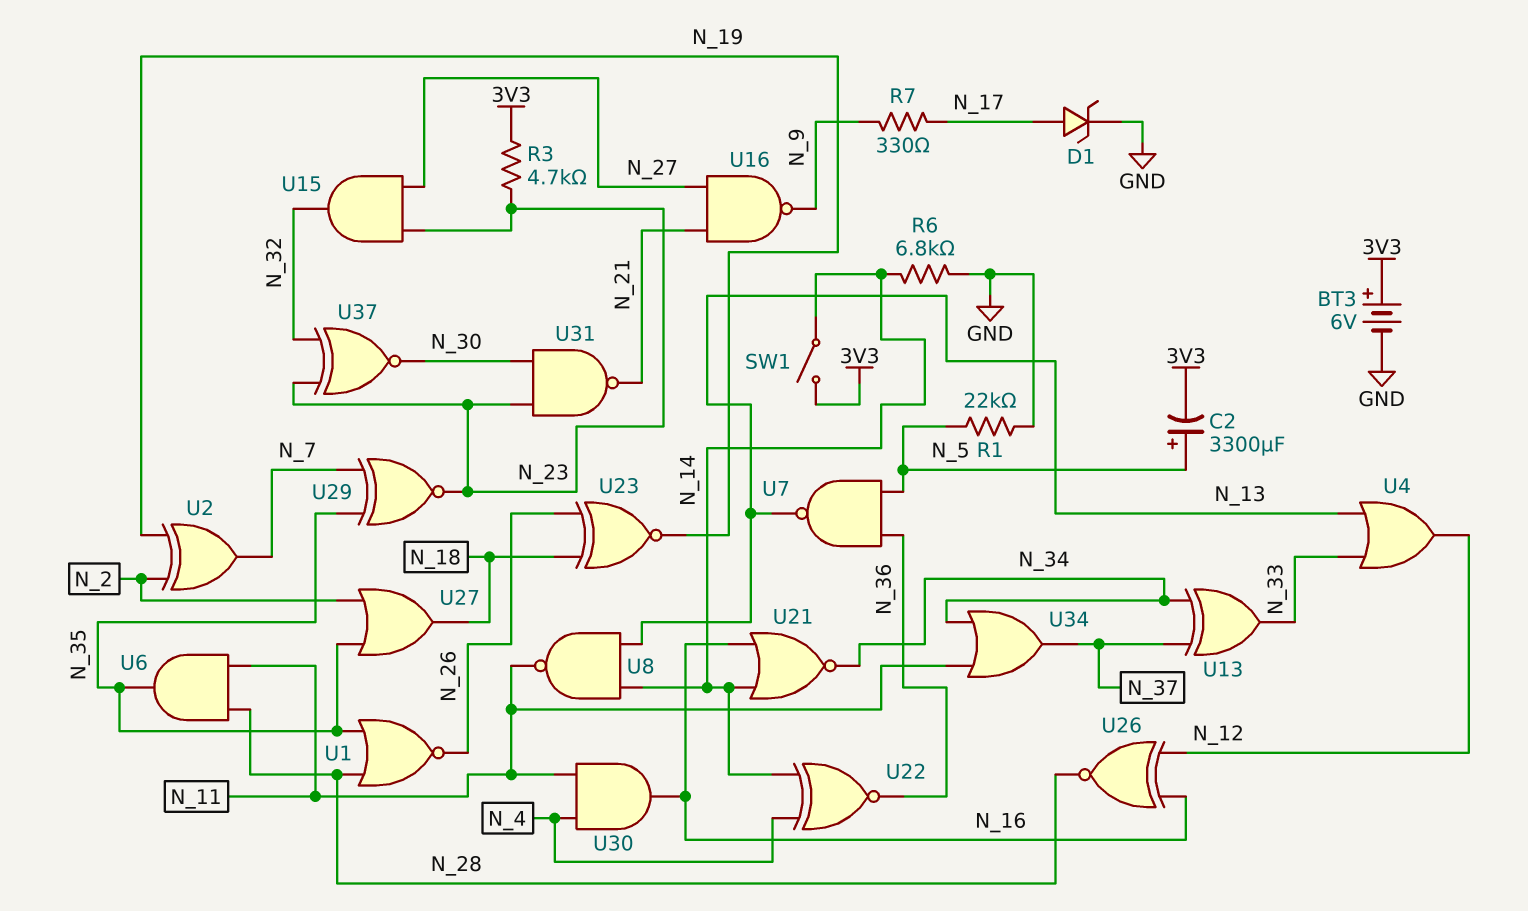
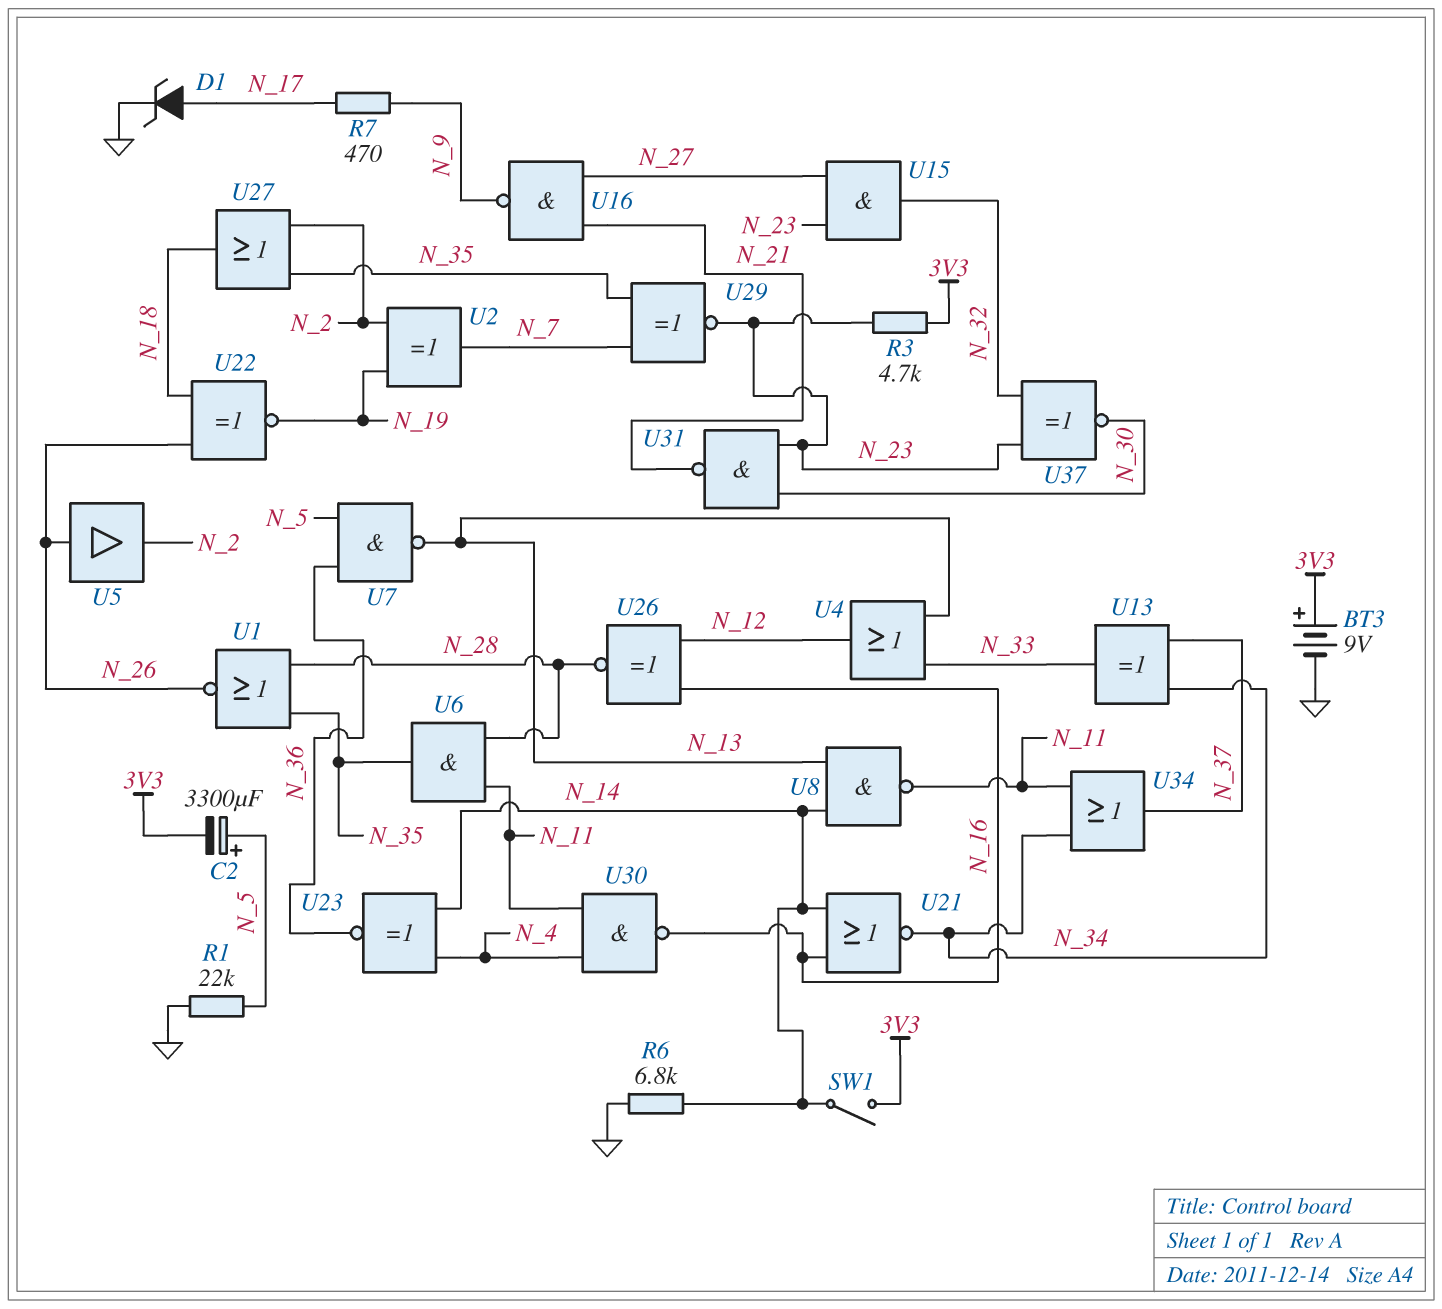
BT3: 6V (plus 3V3, minus GND) -> 9V (plus 3V3, minus GND)
R7: 330 (N_9, N_17) -> 470 (N_9, N_17)
U5: none -> buffer (in N_26, out N_2)
U22: XNOR (in N_4, in N_14, out N_36) -> XNOR (in N_18, in N_26, out N_19)
U23: XNOR (in N_18, in N_26, out N_19) -> XNOR (in N_4, in N_14, out N_36)
U30: AND (in N_4, in N_11, out N_16) -> NAND (in N_4, in N_11, out N_16)

